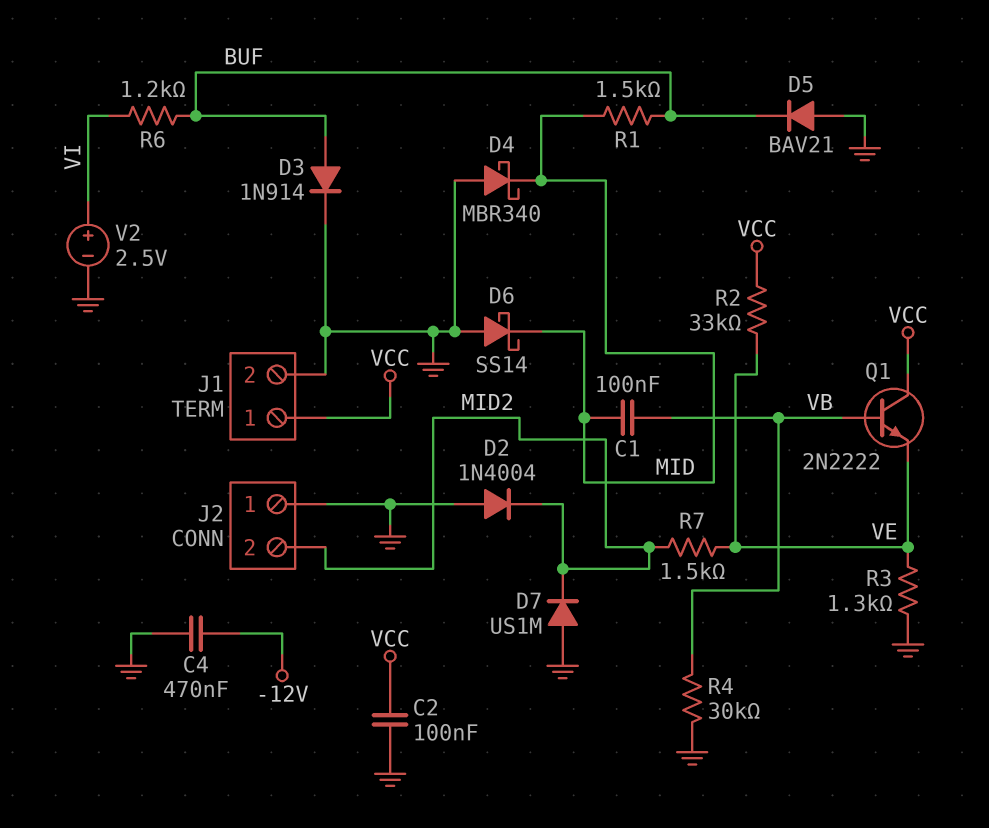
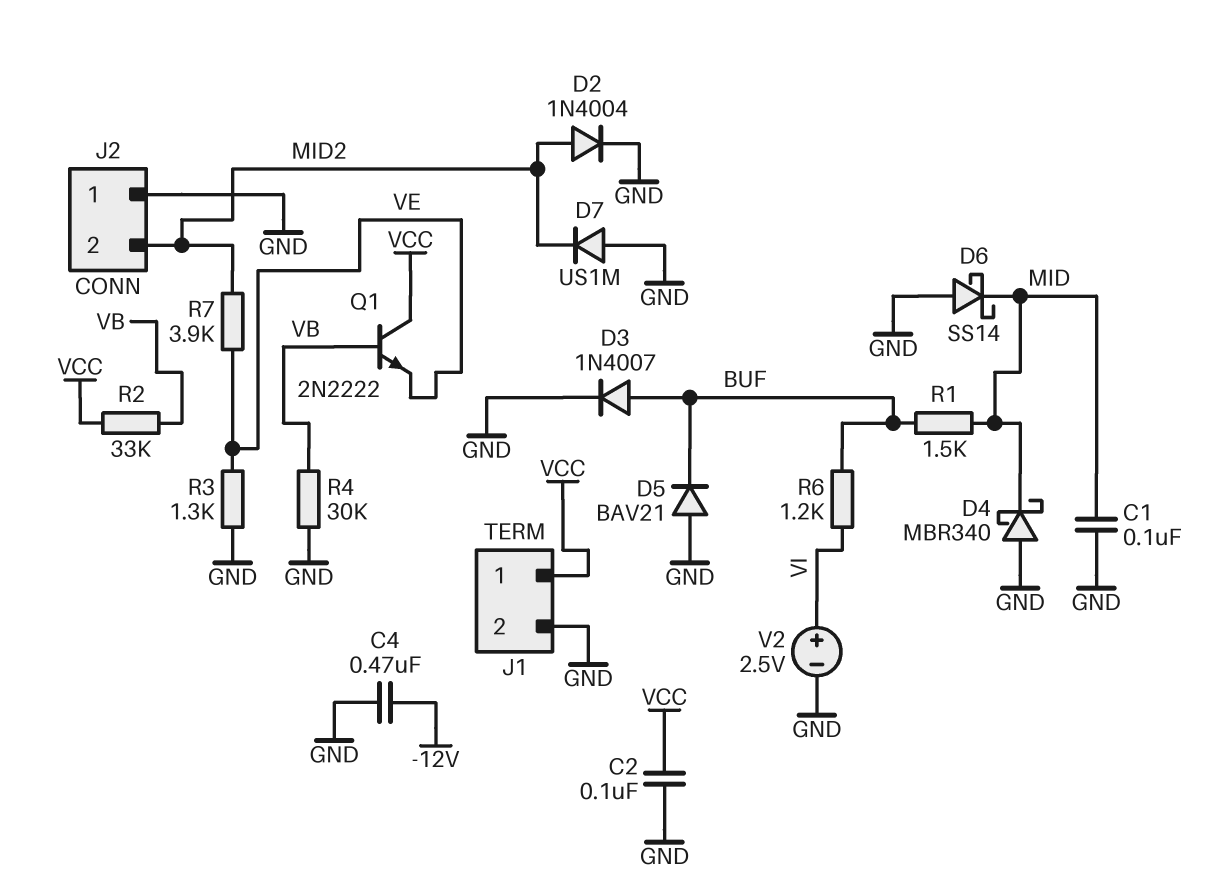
C1: 100nF (MID, VB) -> 100nF (GND, MID)
D2: diode 1N4004 (A GND, K MID2) -> diode 1N4004 (A MID2, K GND)
D3: diode 1N914 (A BUF, K GND) -> diode 1N4007 (A BUF, K GND)
R2: 33k (VCC, VE) -> 33k (VB, VCC)
R7: 1.5k (MID2, VE) -> 3.9k (MID2, VE)

